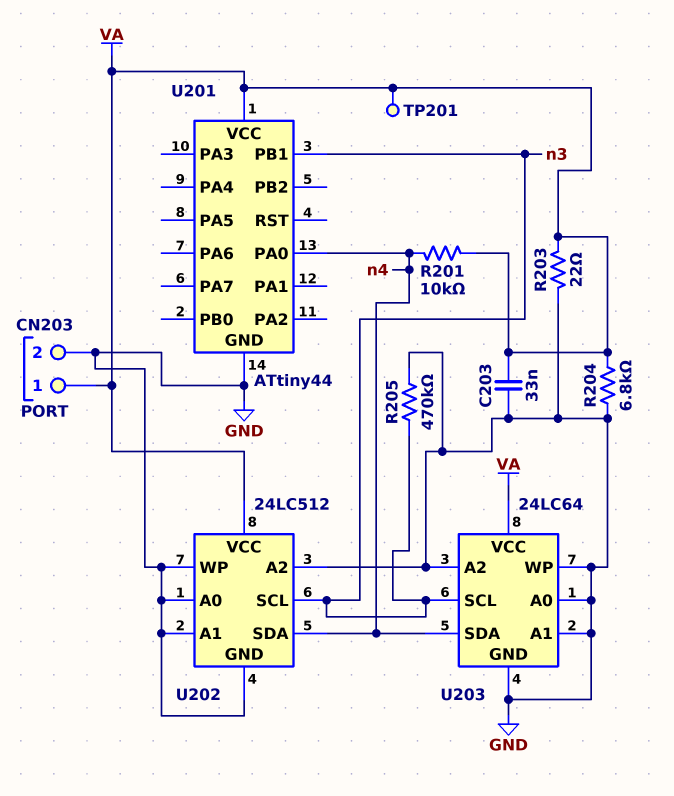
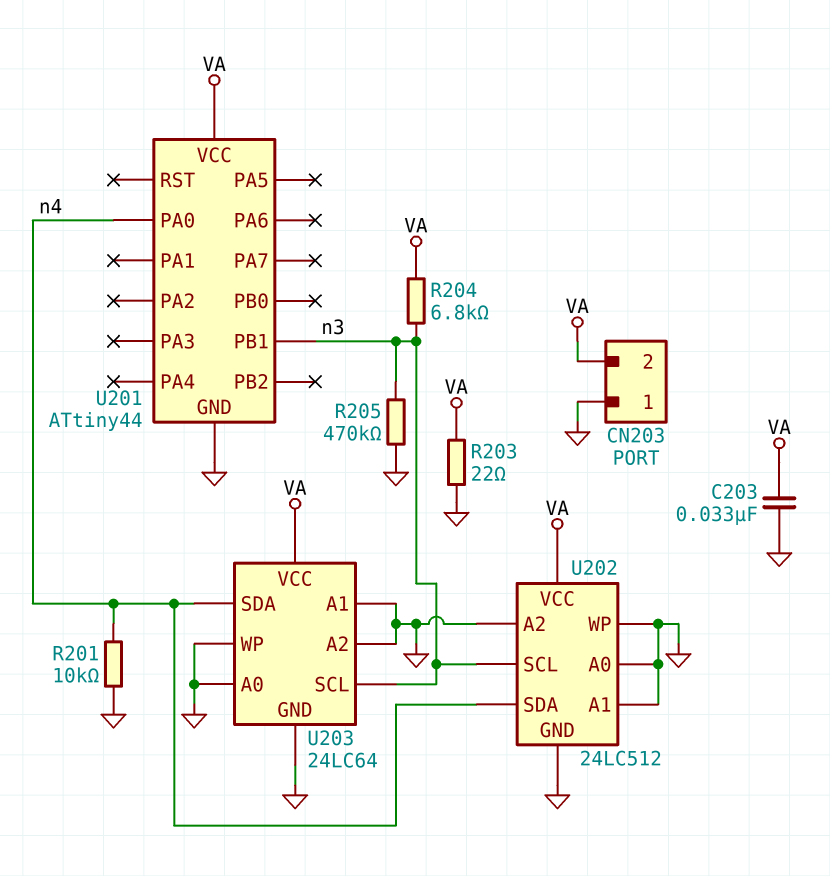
CN203 pin 1: VA -> GND
CN203 pin 2: GND -> VA
R201: 10k (VA, n4) -> 10k (GND, n4)
R204: 6.8k (GND, VA) -> 6.8k (VA, n3)
TP201: test point (VA) -> none

